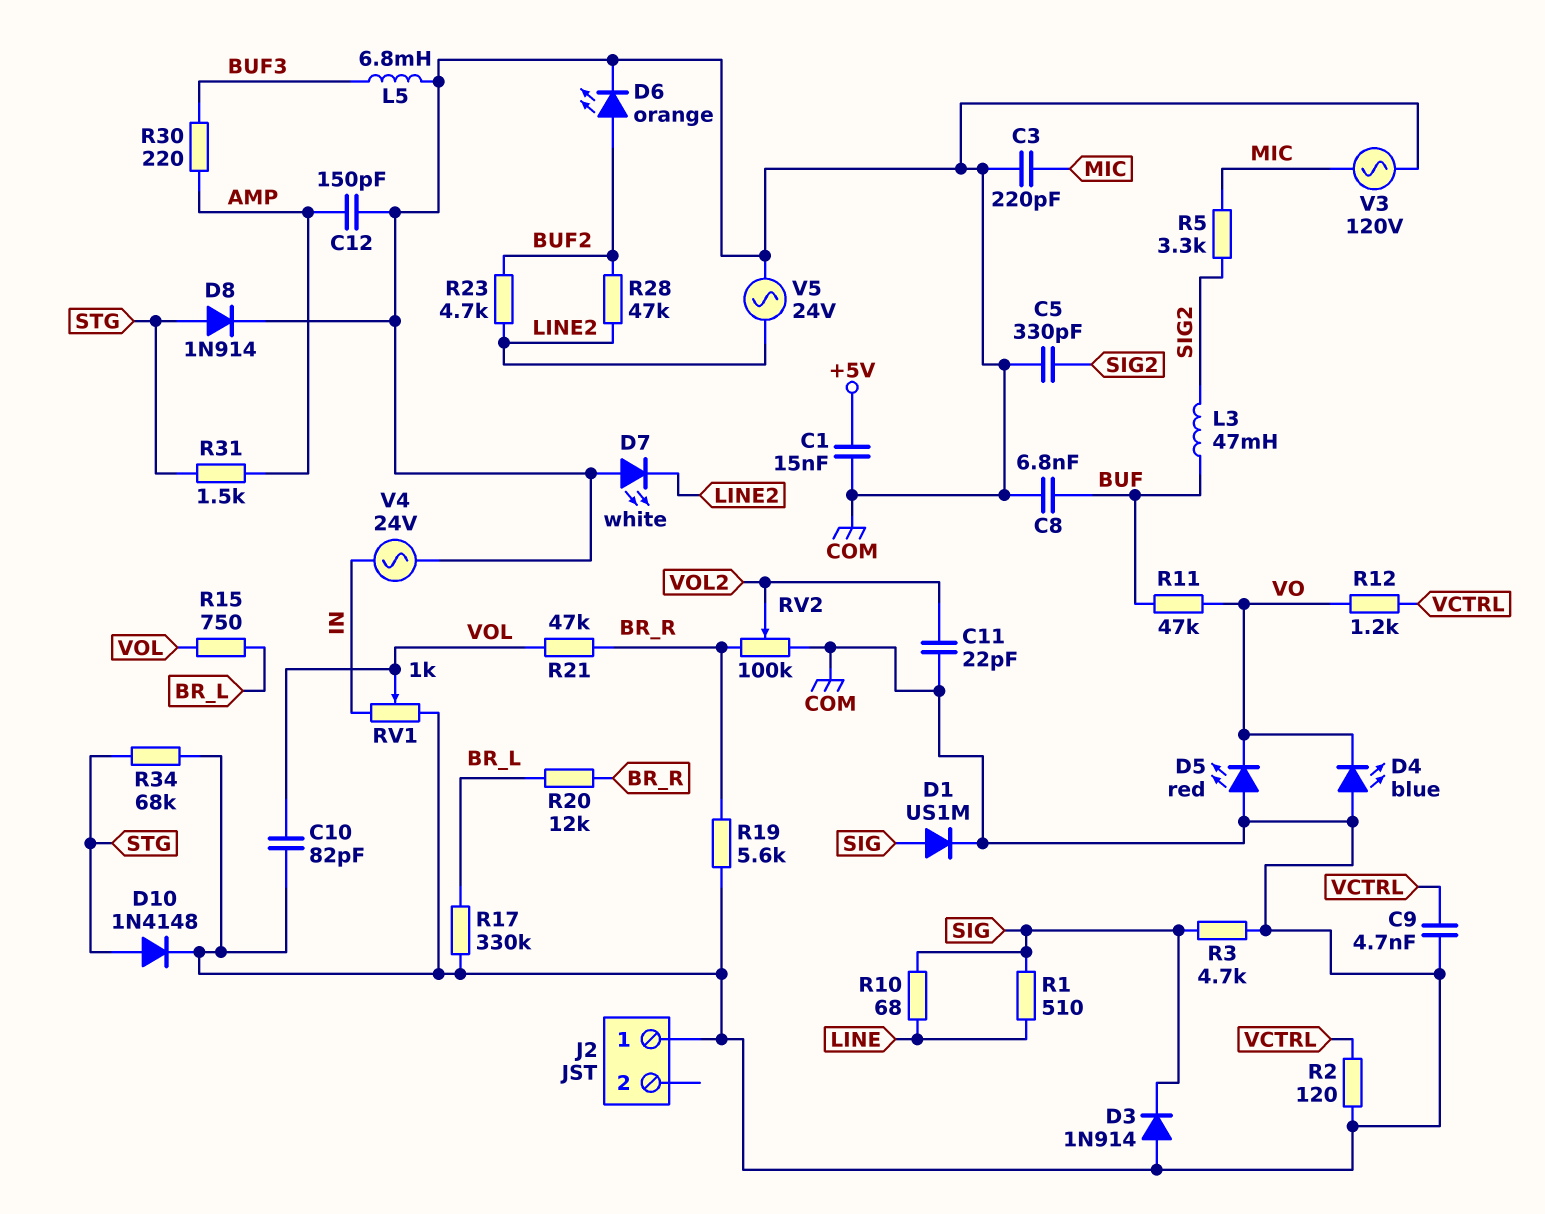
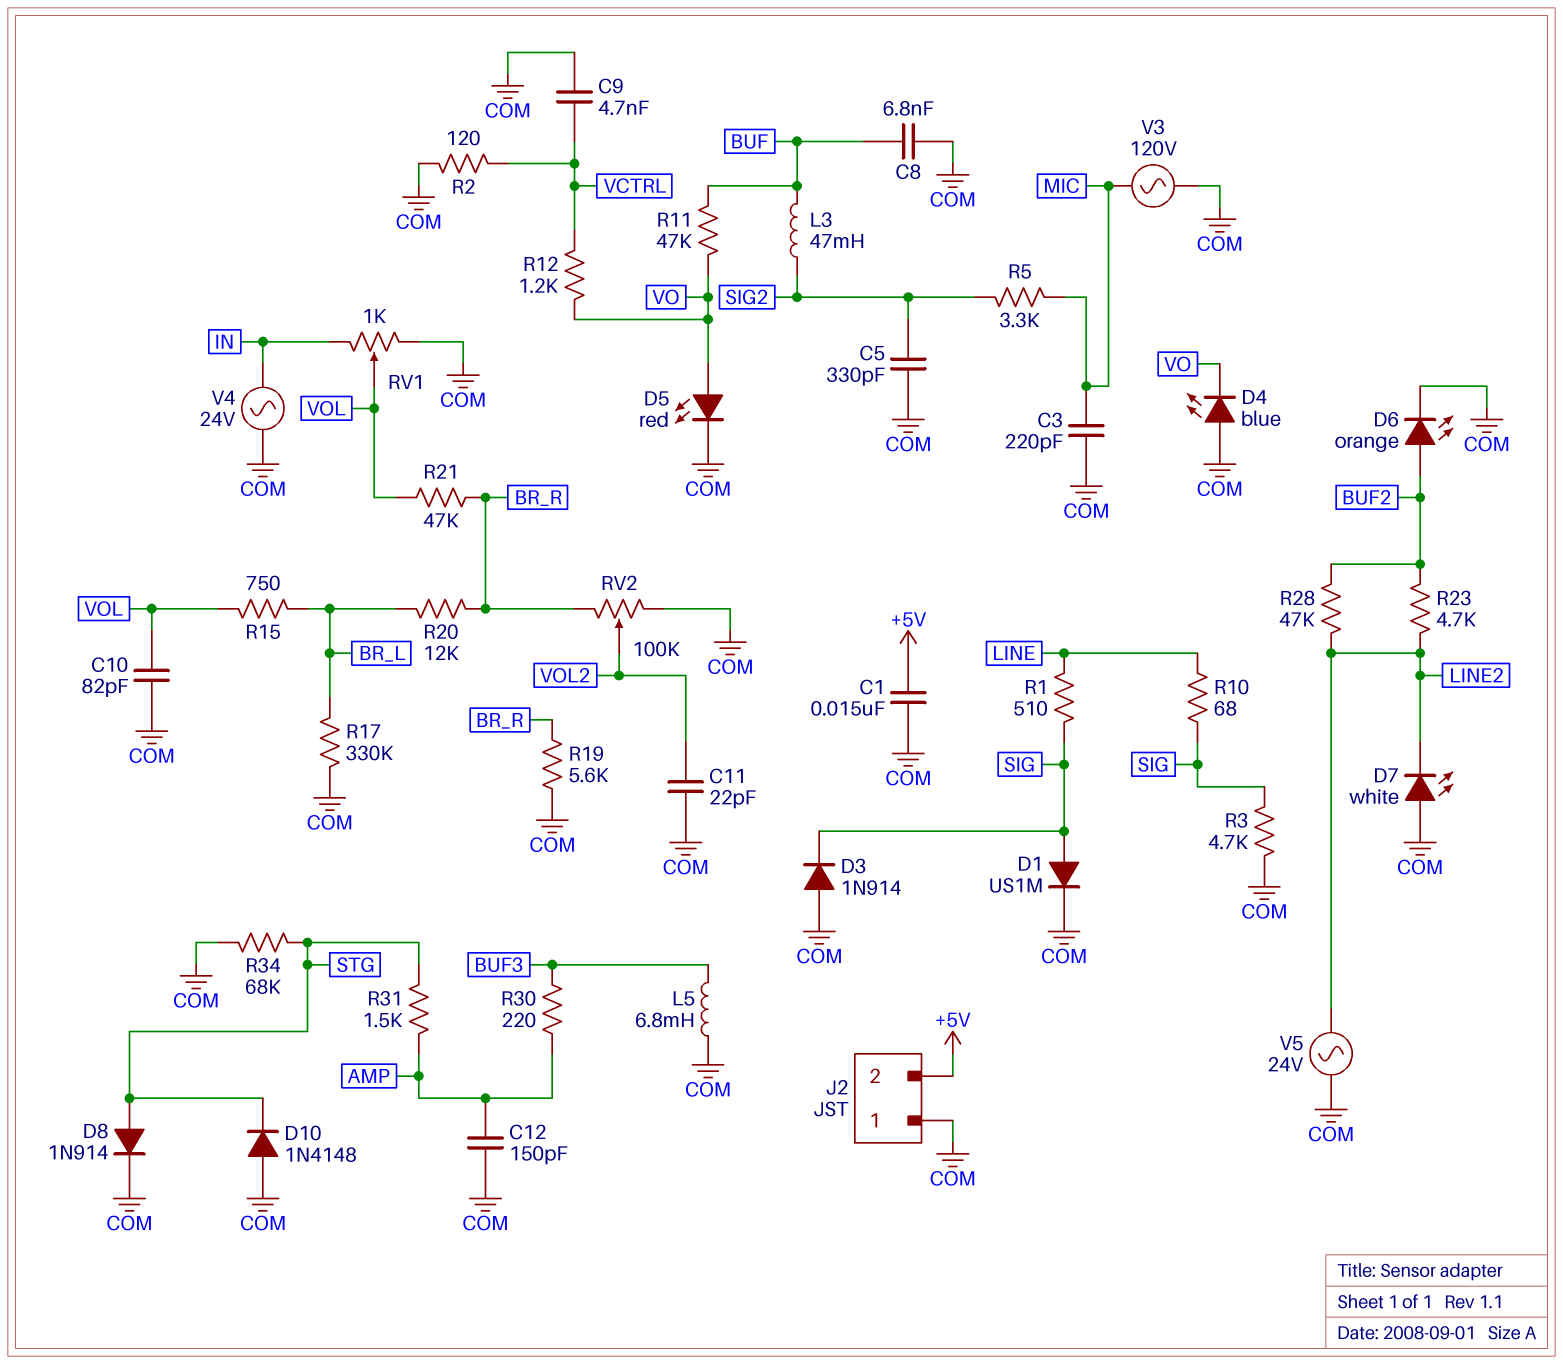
D5: LED red (A COM, K VO) -> LED red (A VO, K COM)
D10: diode 1N4148 (A STG, K COM) -> diode 1N4148 (A COM, K STG)
J2 pin 2: none -> +5V

